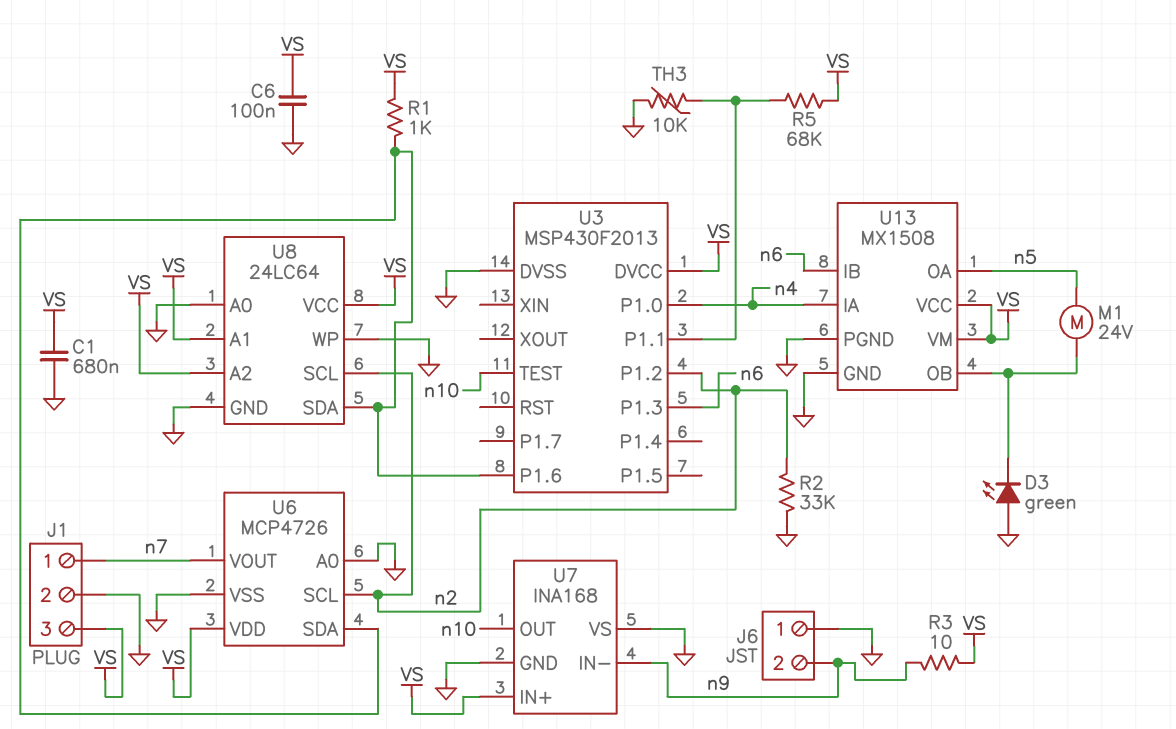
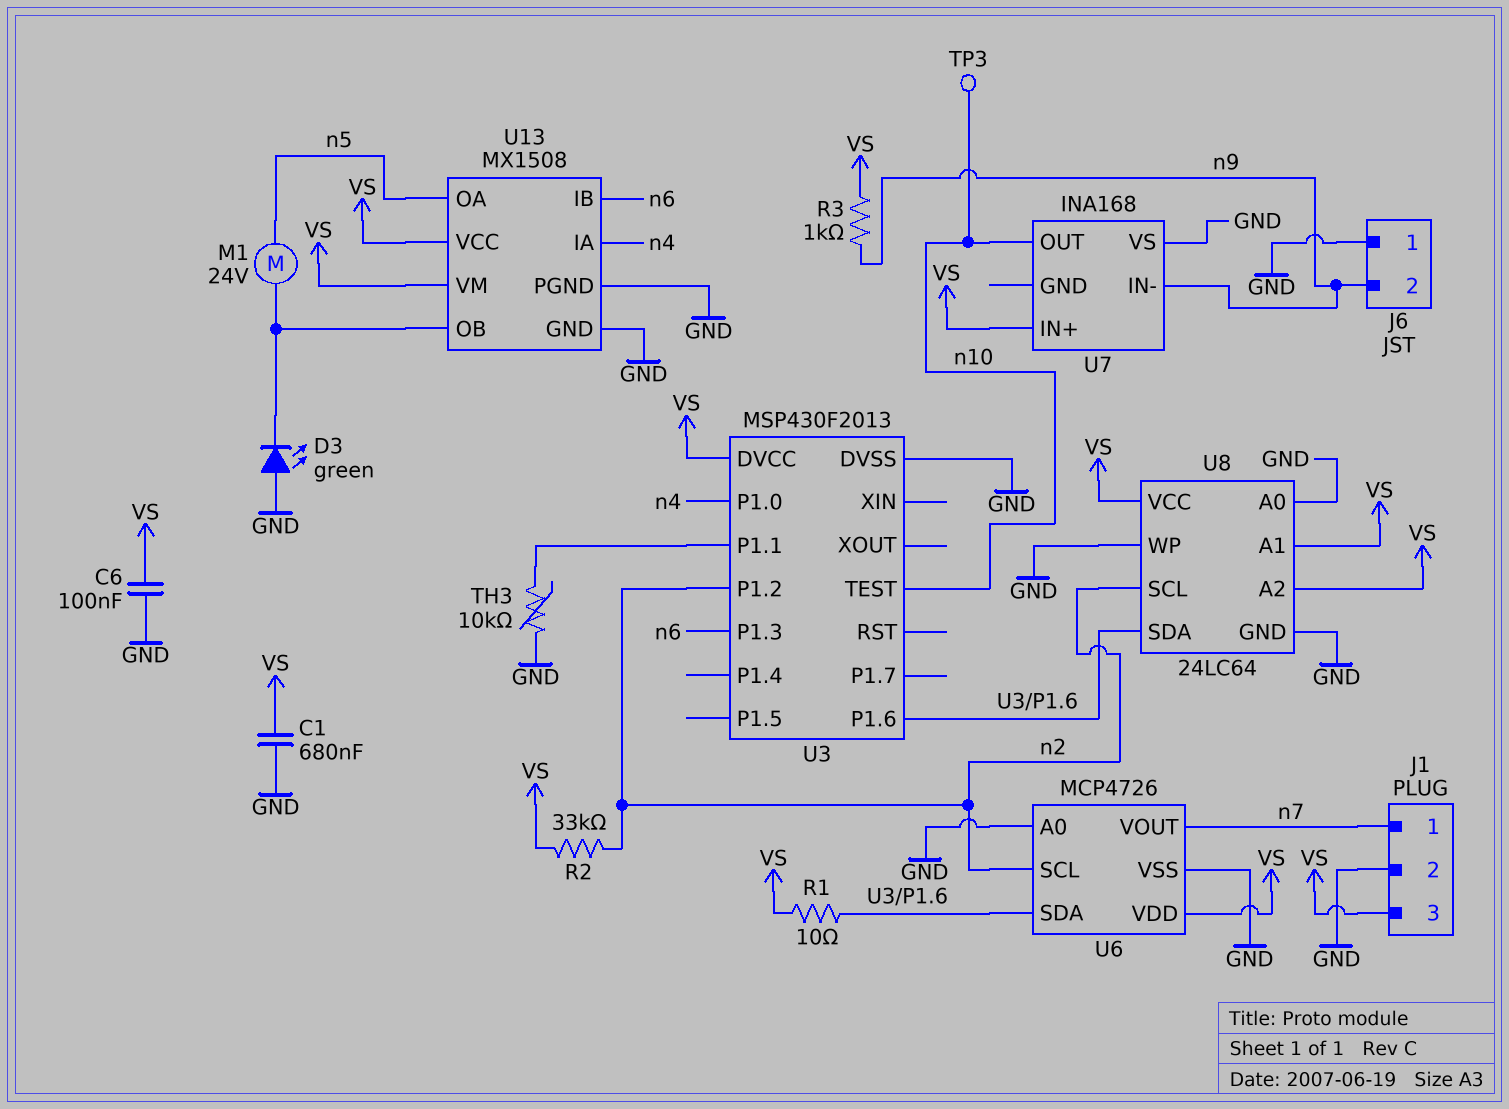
R1: 1k (U3/P1.6, VS) -> 10 (U3/P1.6, VS)
R2: 33k (GND, n2) -> 33k (VS, n2)
R3: 10 (VS, n9) -> 1k (VS, n9)
R5: 68k (U3/P1.1, VS) -> none
TP3: none -> test point (n10)
U7 pin GND: GND -> none

